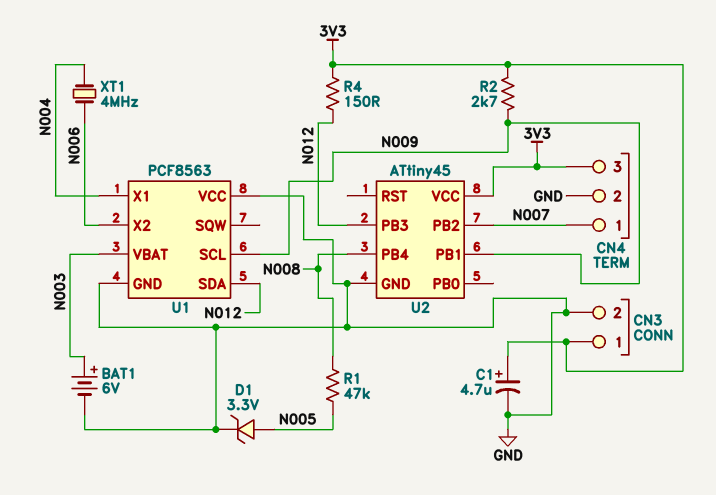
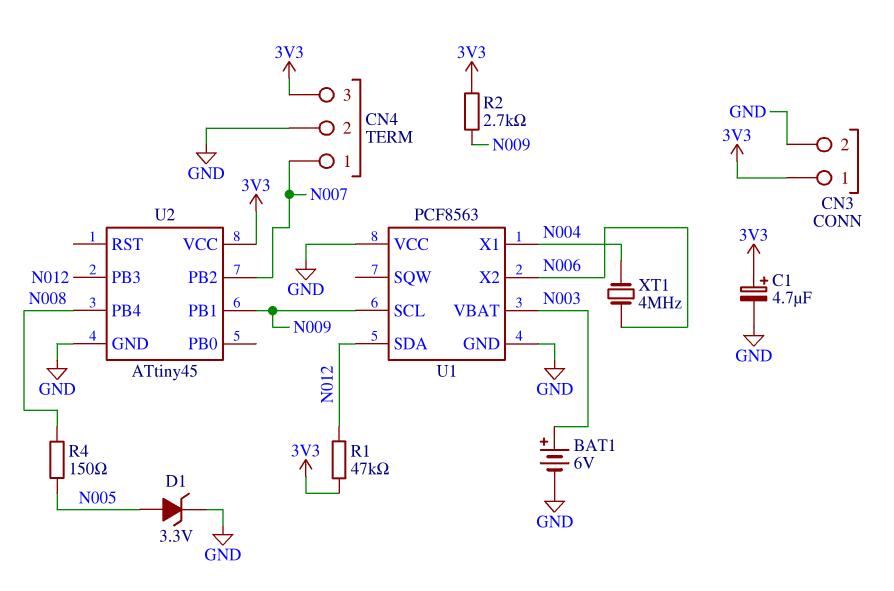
R1: 47k (N005, N008) -> 47k (3V3, N012)
R4: 150 (3V3, N012) -> 150 (N005, N008)

